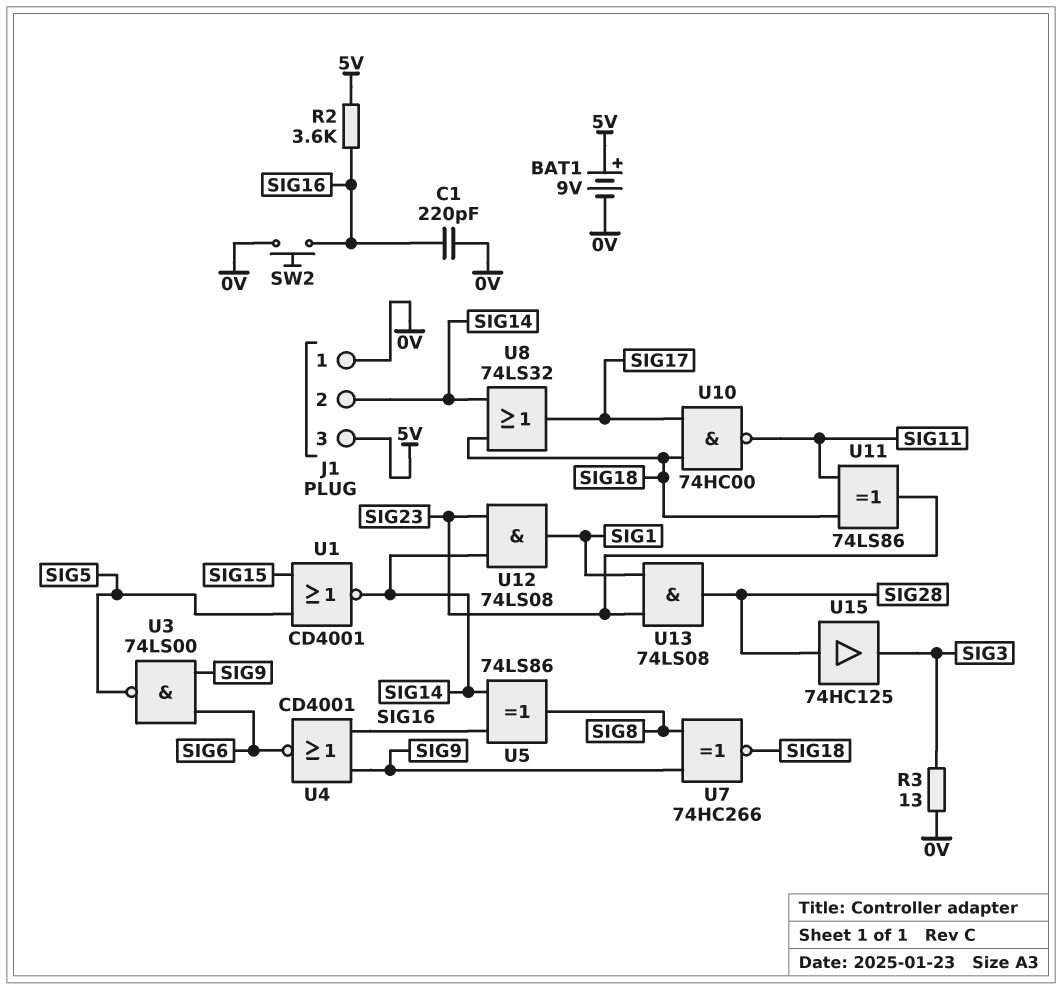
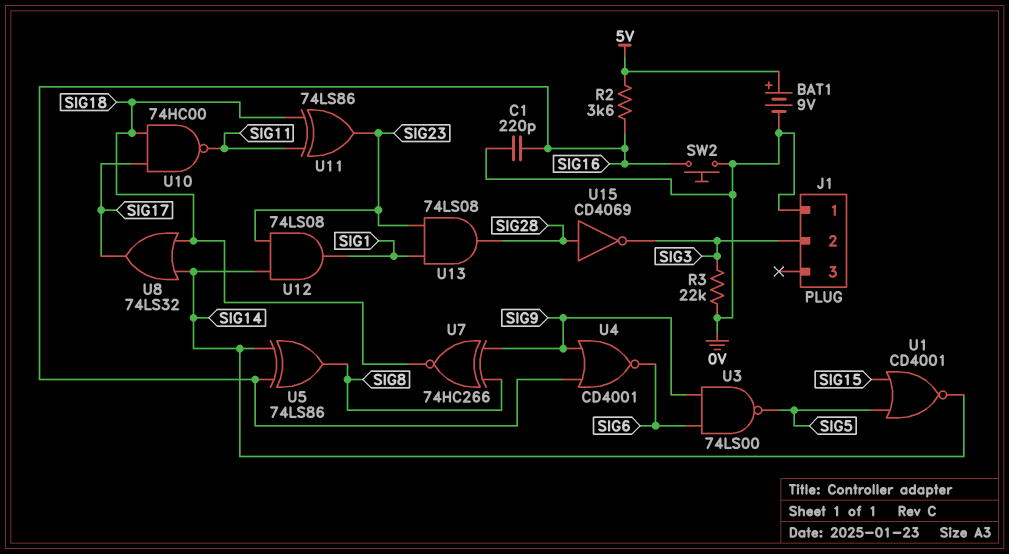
J1 pin 2: SIG14 -> SIG3
J1 pin 3: 5V -> none
R3: 13 (0V, SIG3) -> 22k (0V, SIG3)
U15: buffer 74HC125 (in SIG28, out SIG3) -> NOT CD4069 (in SIG28, out SIG3)

